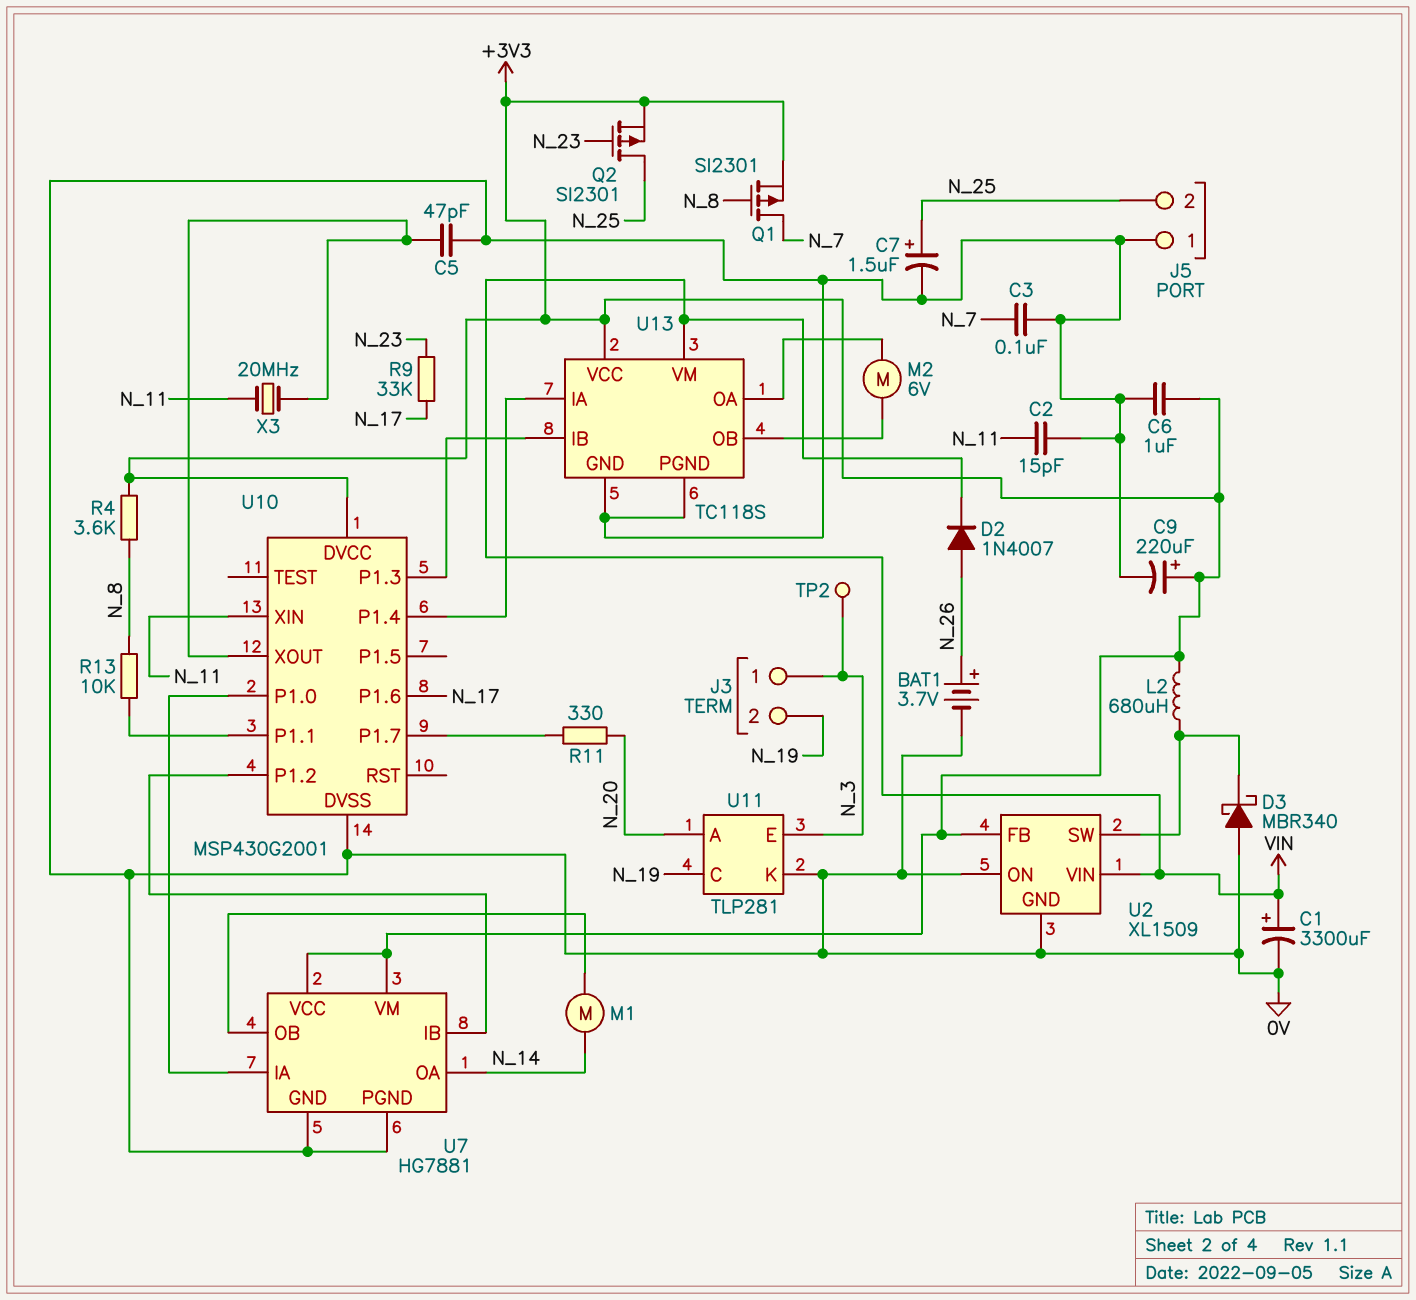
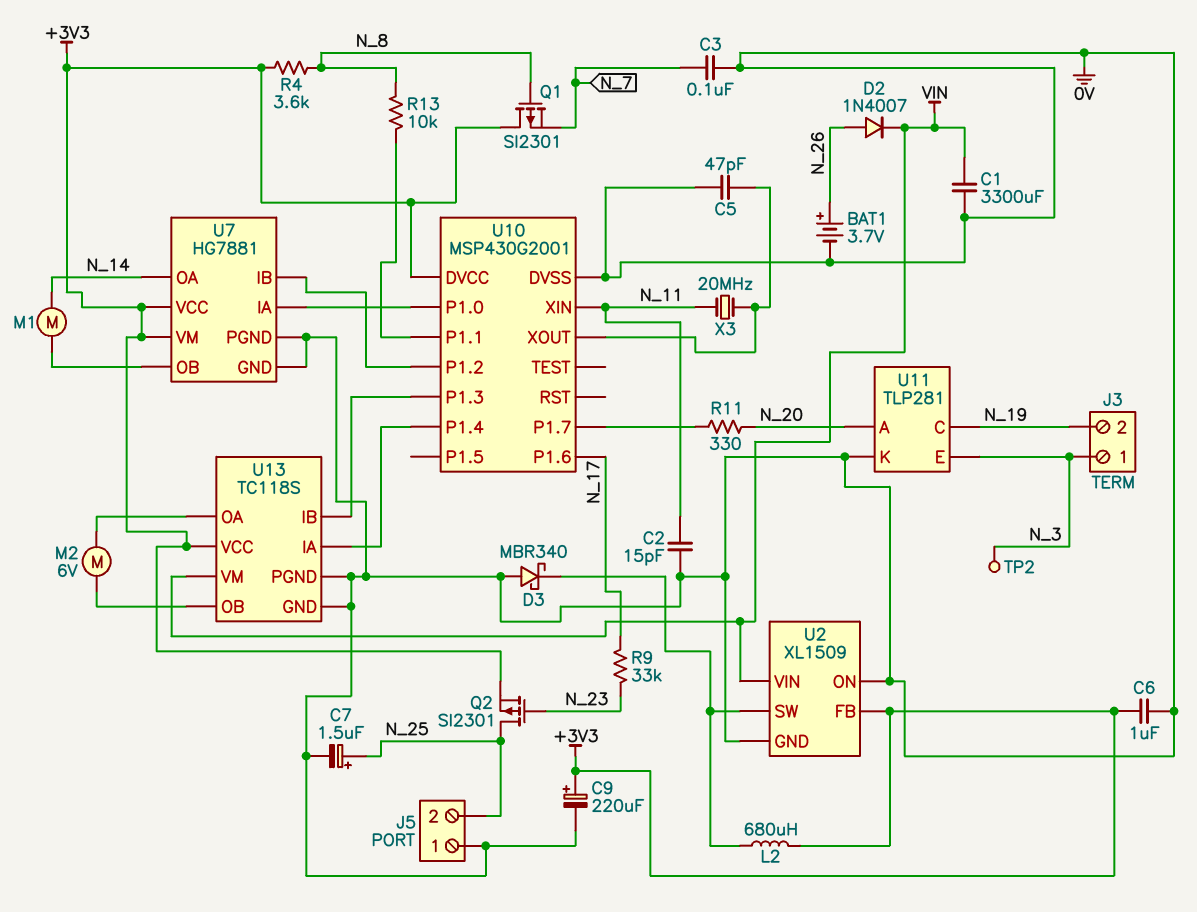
C1: 3300uF (plus VIN, minus 0V) -> 3300uF (0V, VIN)
Q1: PMOS SI2301 (G N_8, D N_7, S +3V3) -> PMOS SI2301 (G N_8, D +3V3, S N_7)

